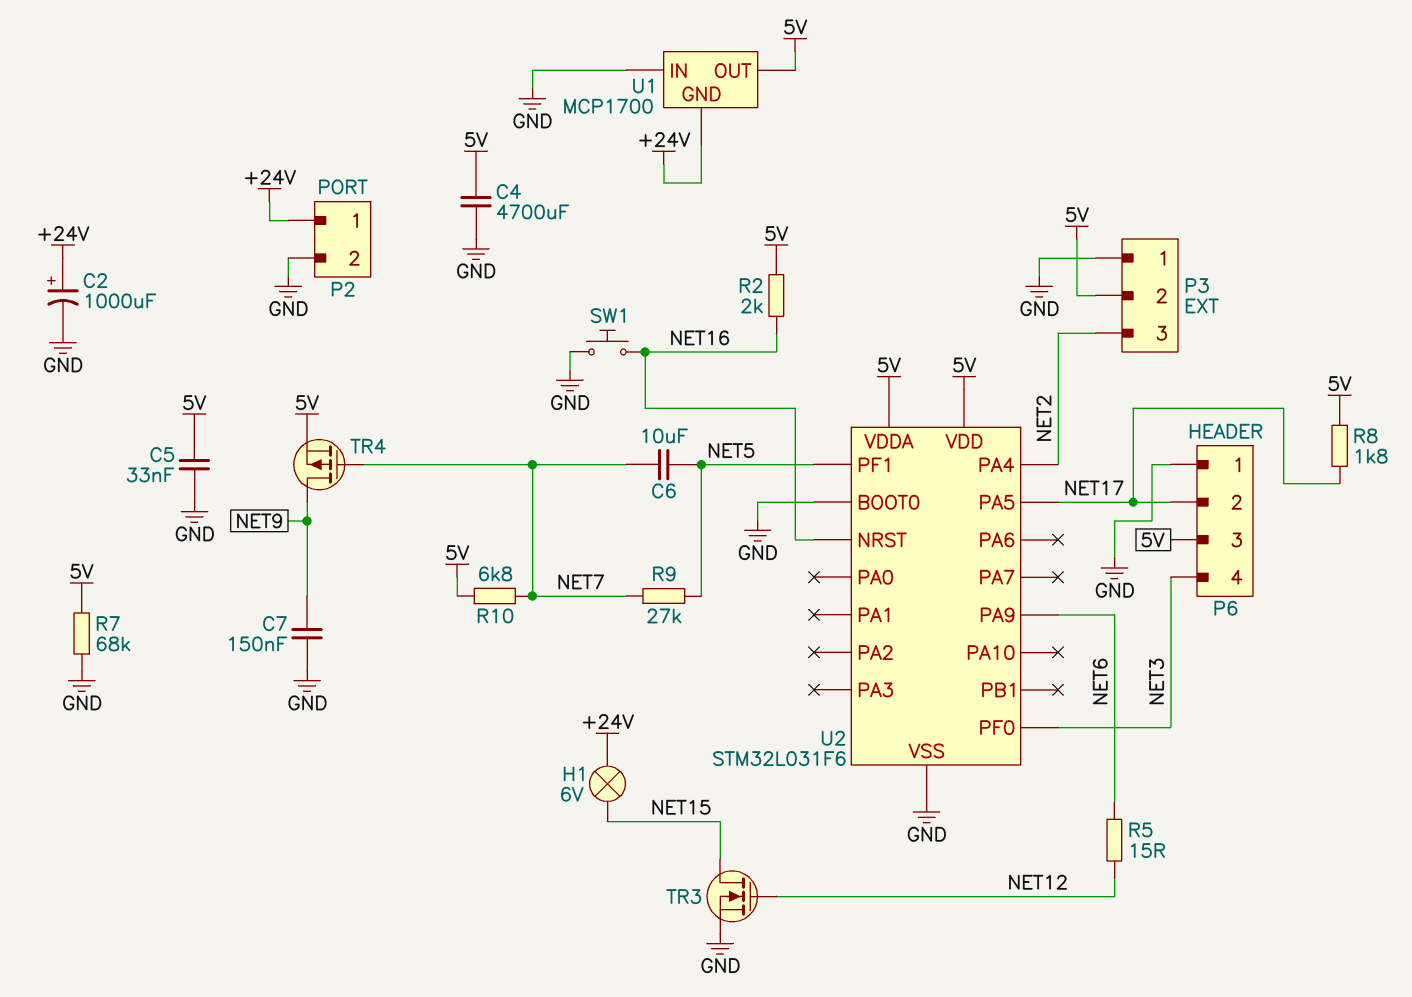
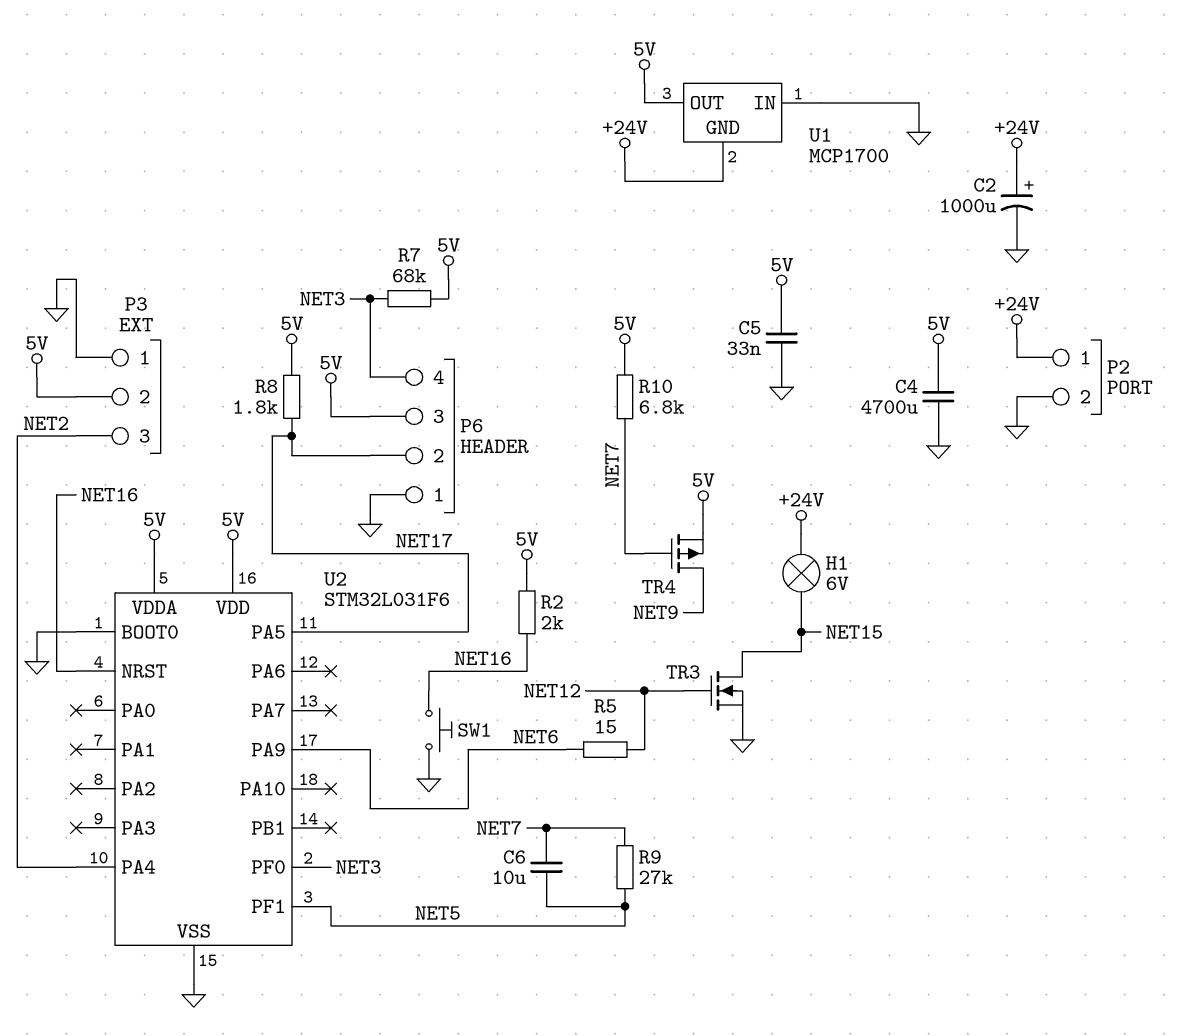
C7: 150nF (GND, NET9) -> none
R7: 68k (5V, GND) -> 68k (5V, NET3)

